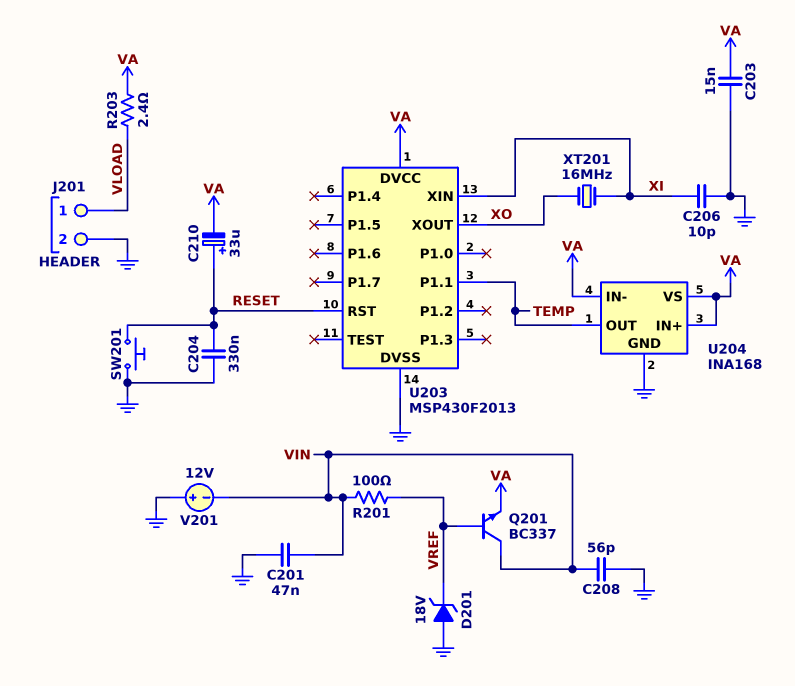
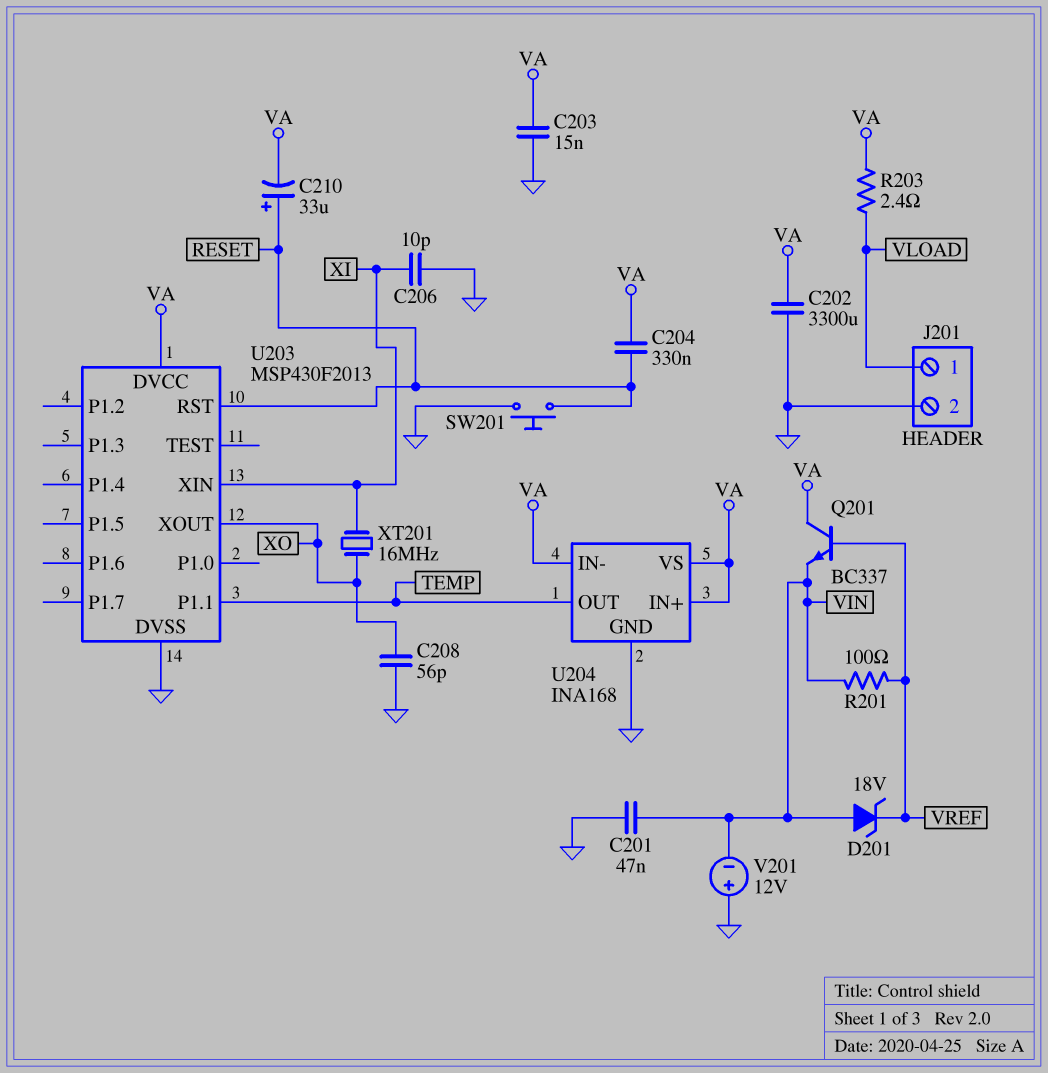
C202: none -> 3300uF (GND, VA)
C204: 330nF (GND, RESET) -> 330nF (RESET, VA)
C208: 56pF (GND, VIN) -> 56pF (GND, XO)
D201: zener 18V (A GND, K VREF) -> zener 18V (A VIN, K VREF)
Q201: NPN BC337 (B VREF, C VIN, E VA) -> NPN BC337 (B VREF, C VA, E VIN)

